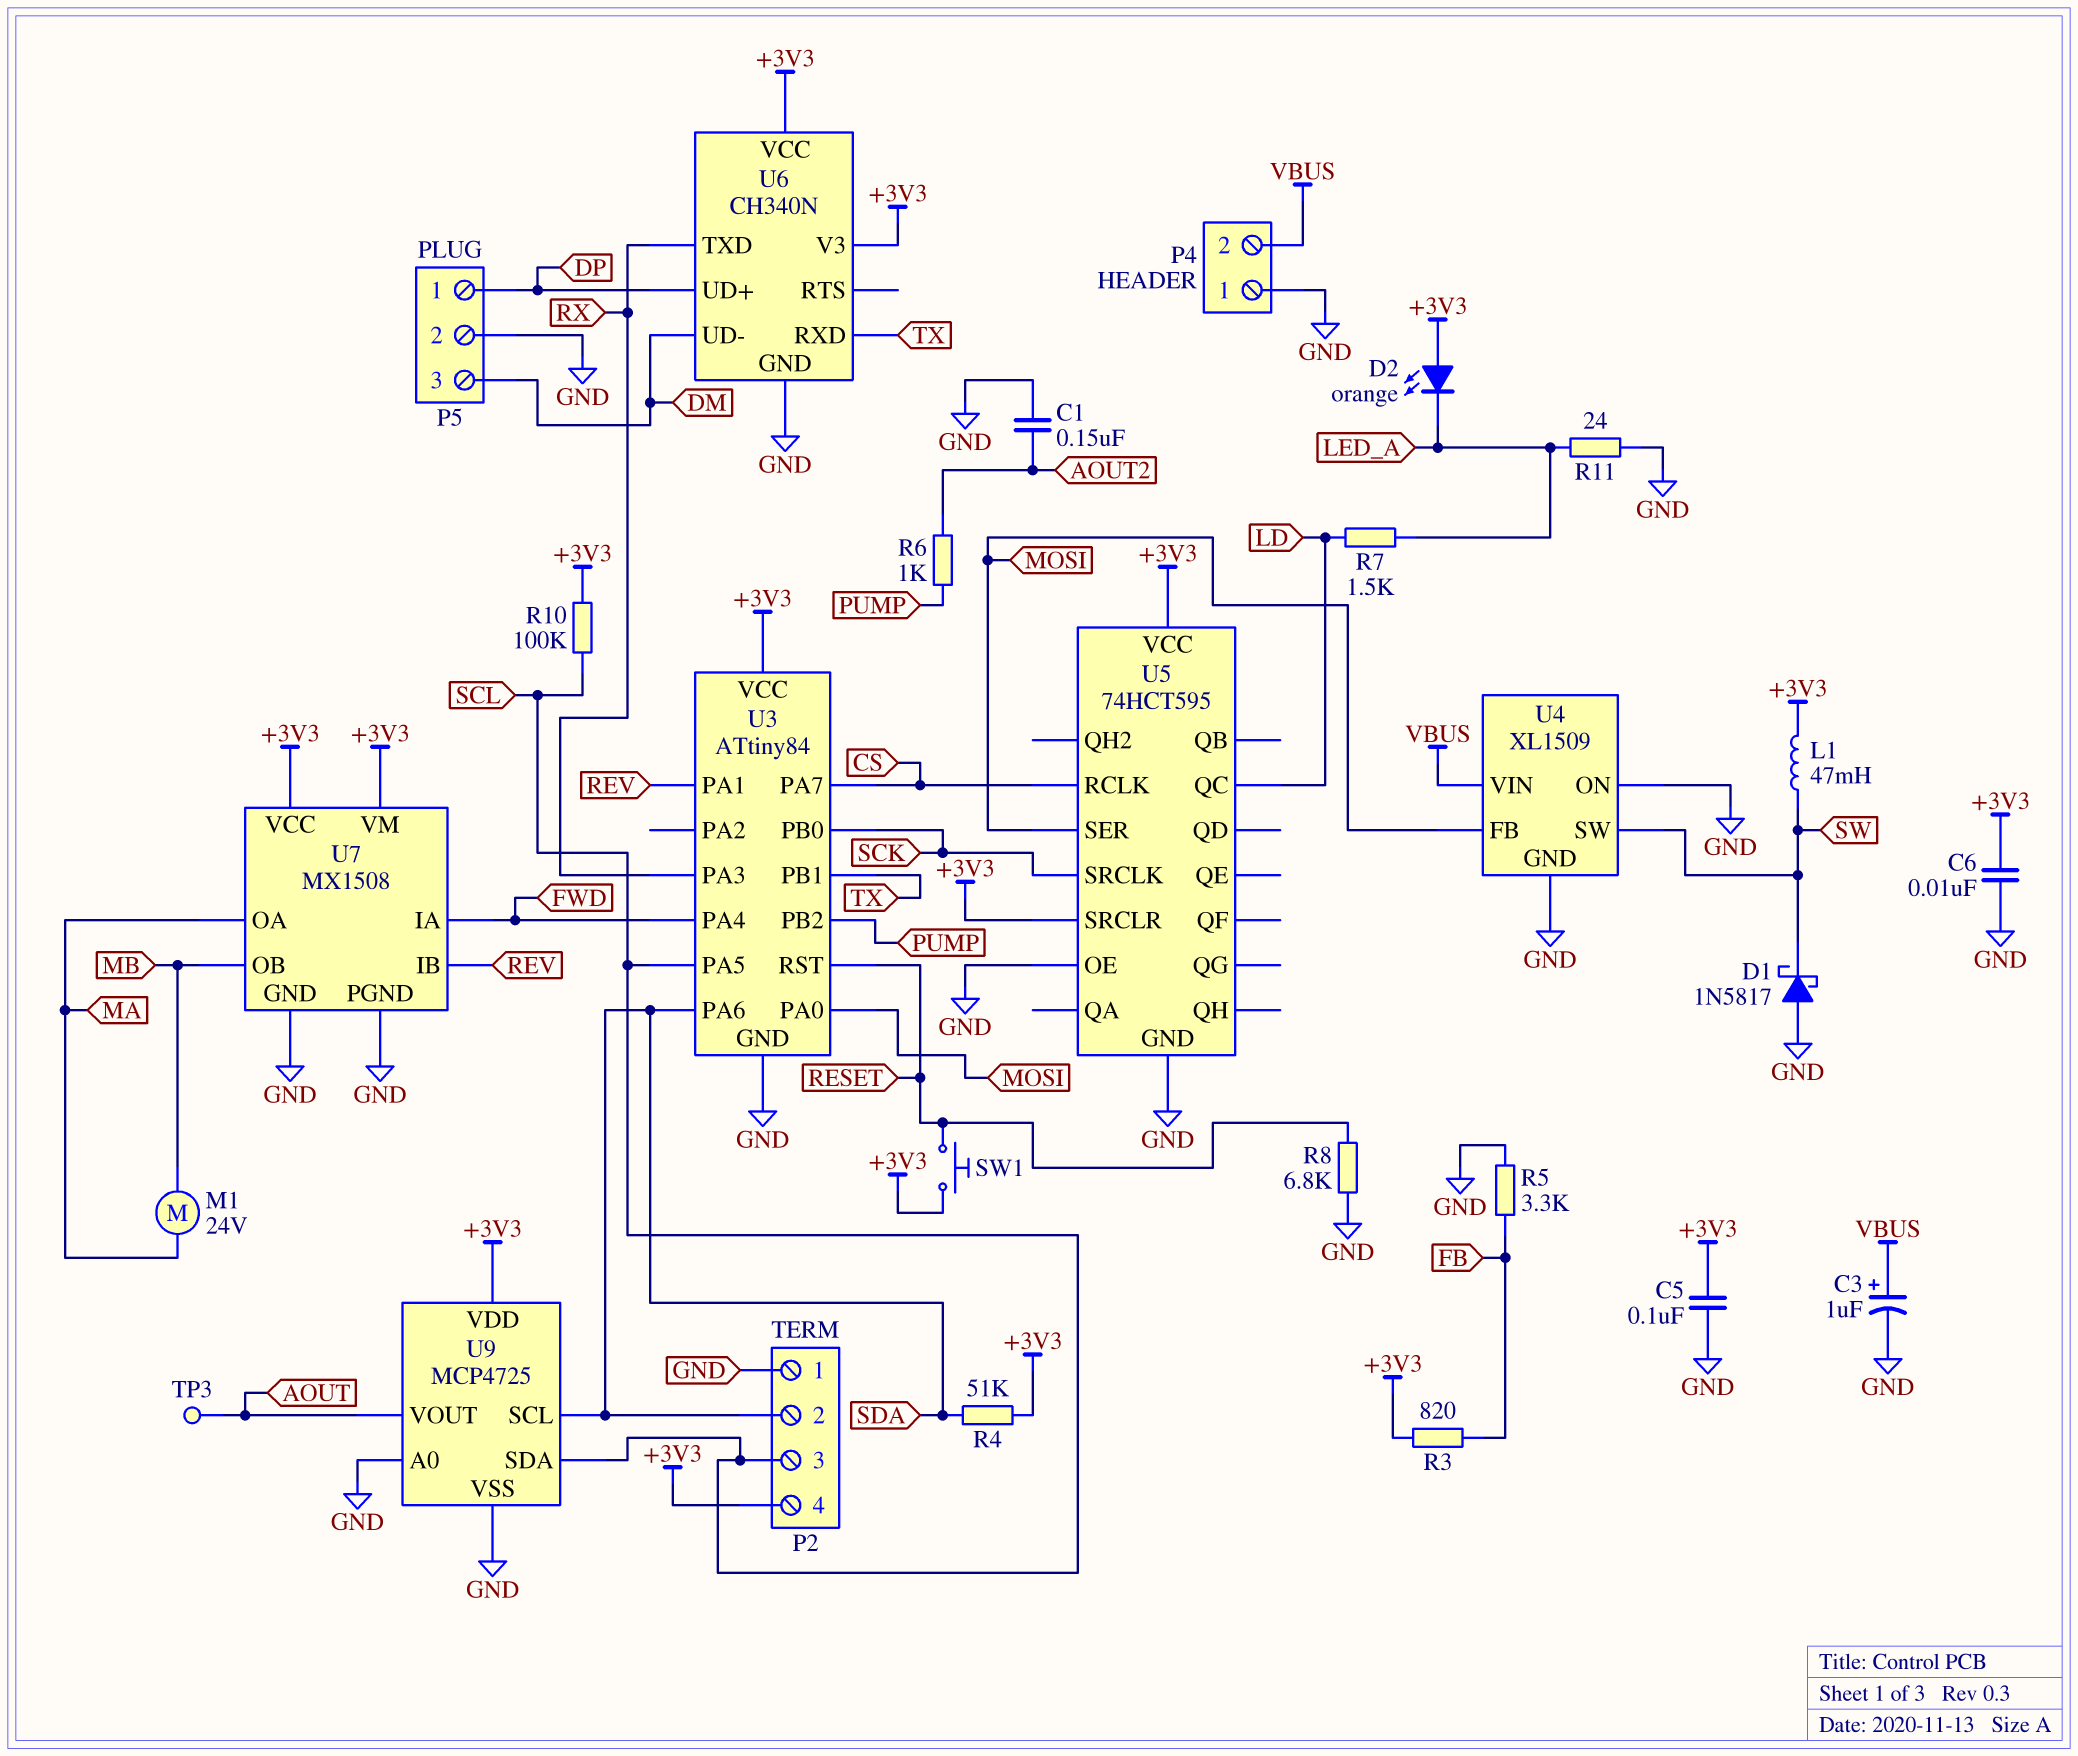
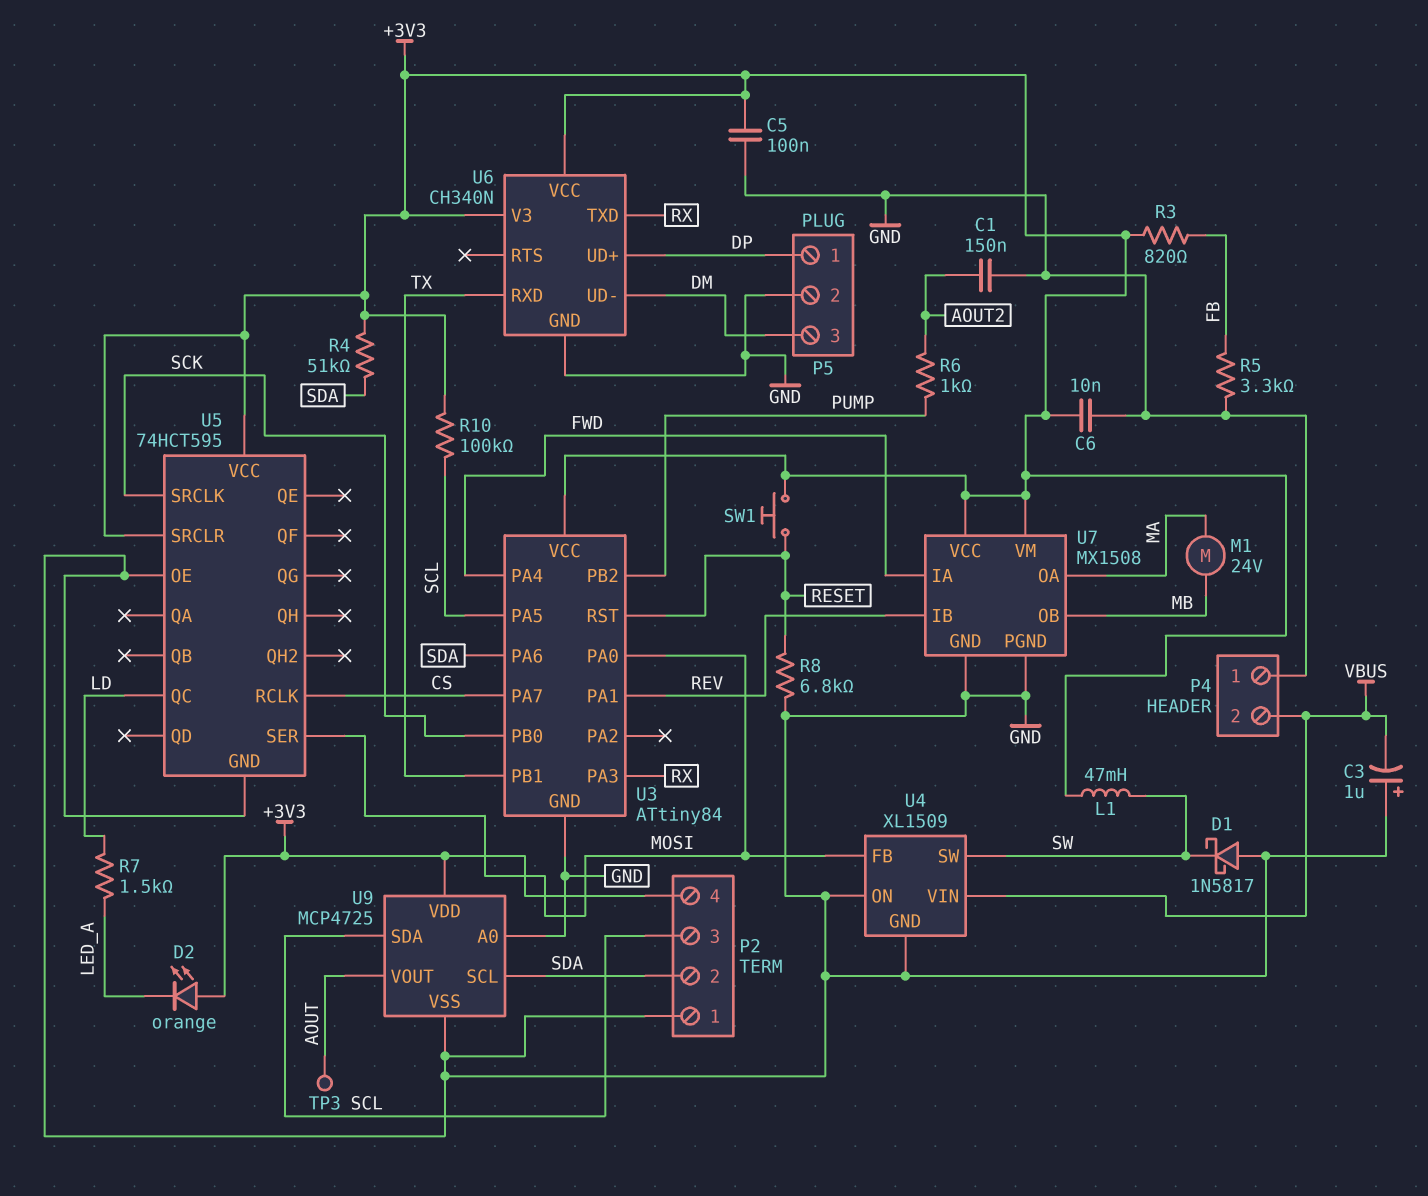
C3: 1uF (plus VBUS, minus GND) -> 1uF (plus GND, minus VBUS)
R11: 24 (GND, LED_A) -> none

